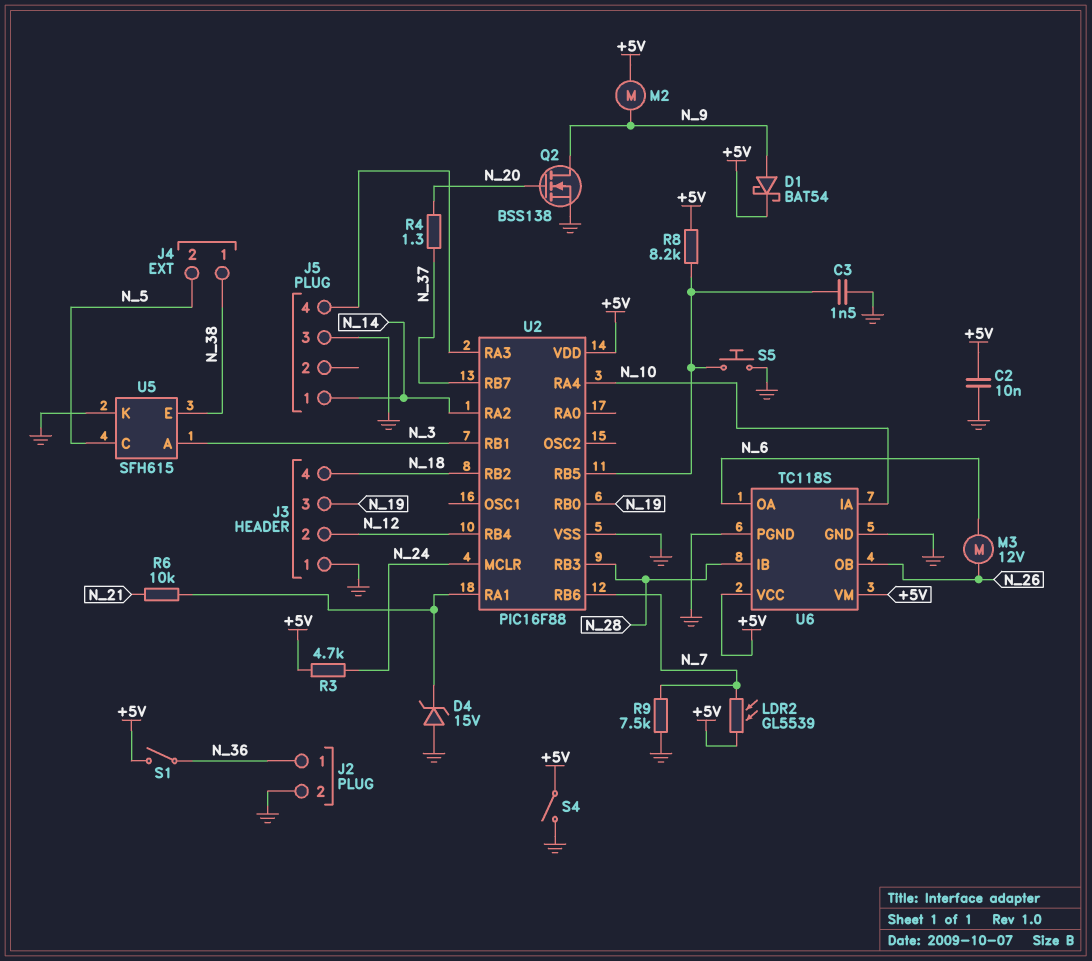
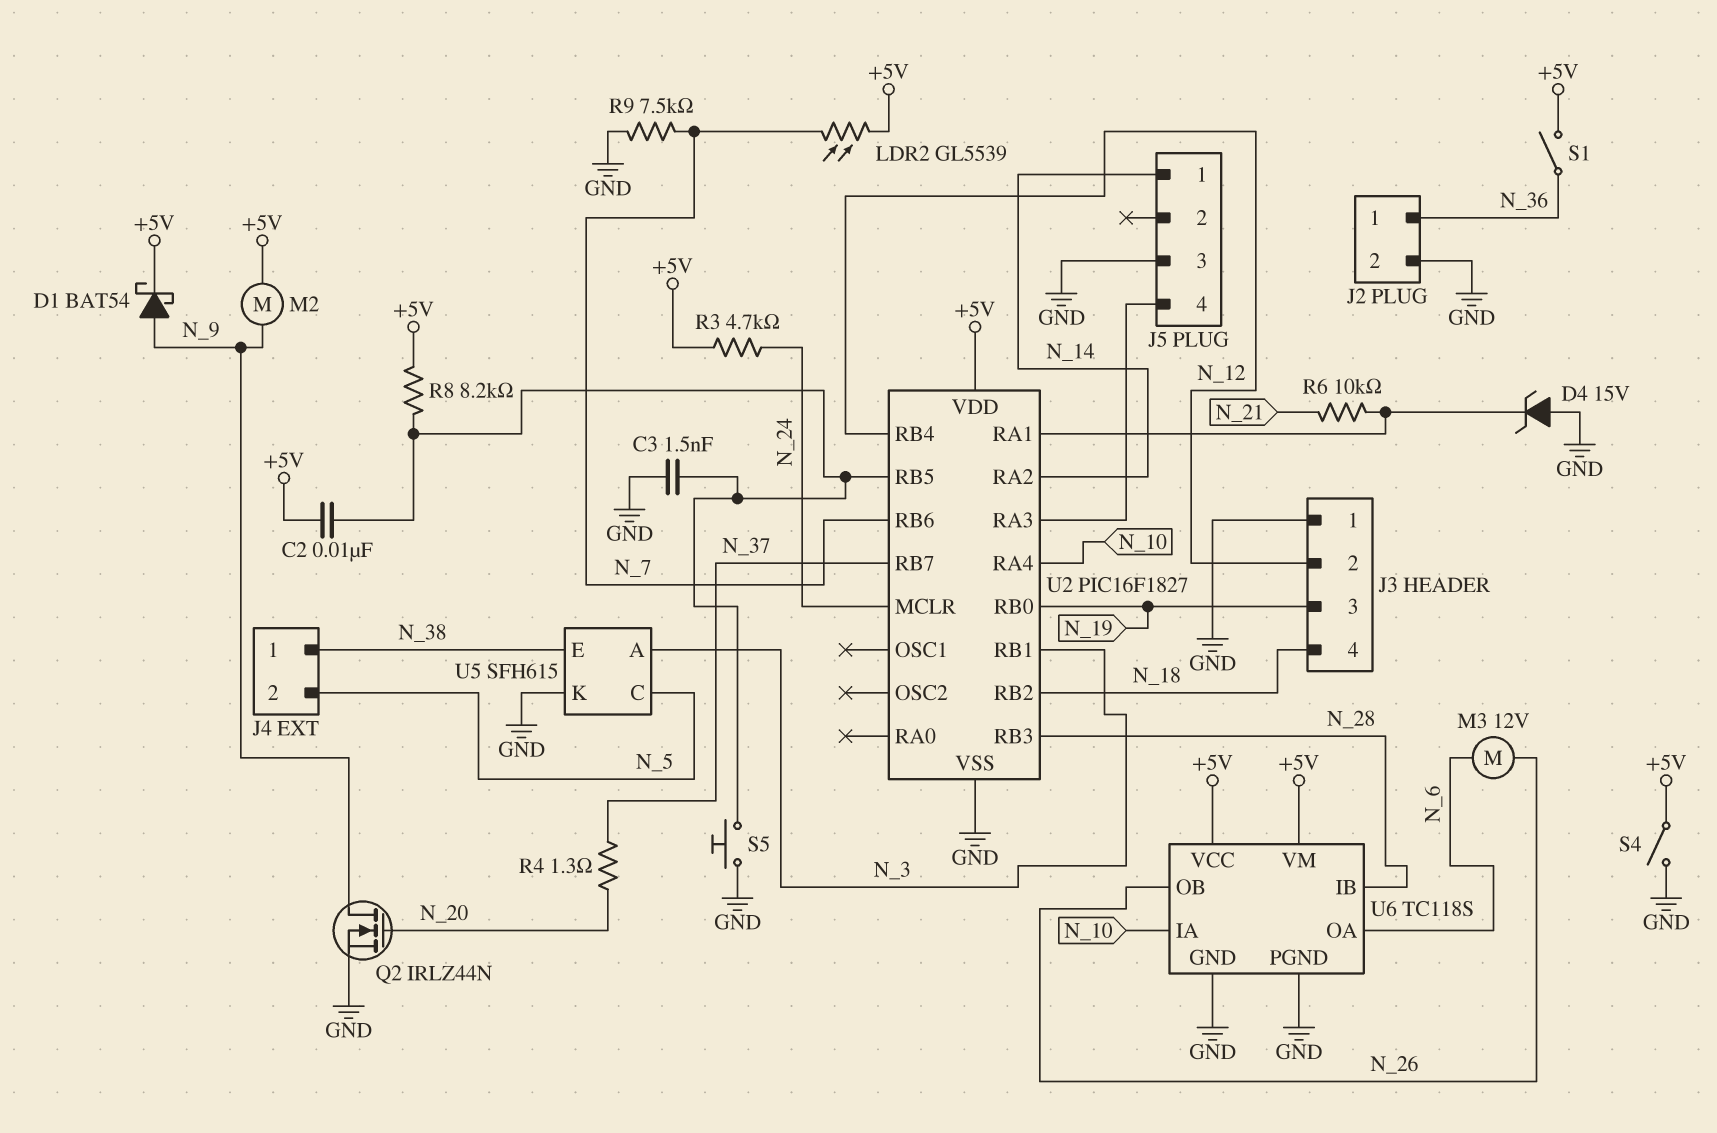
C2: 10nF (+5V, GND) -> 10nF (+5V, U2/RB5)
Q2: NMOS BSS138 (G N_20, D N_9, S GND) -> NMOS IRLZ44N (G N_20, D N_9, S GND)
U2: PIC16F88 -> PIC16F1827

